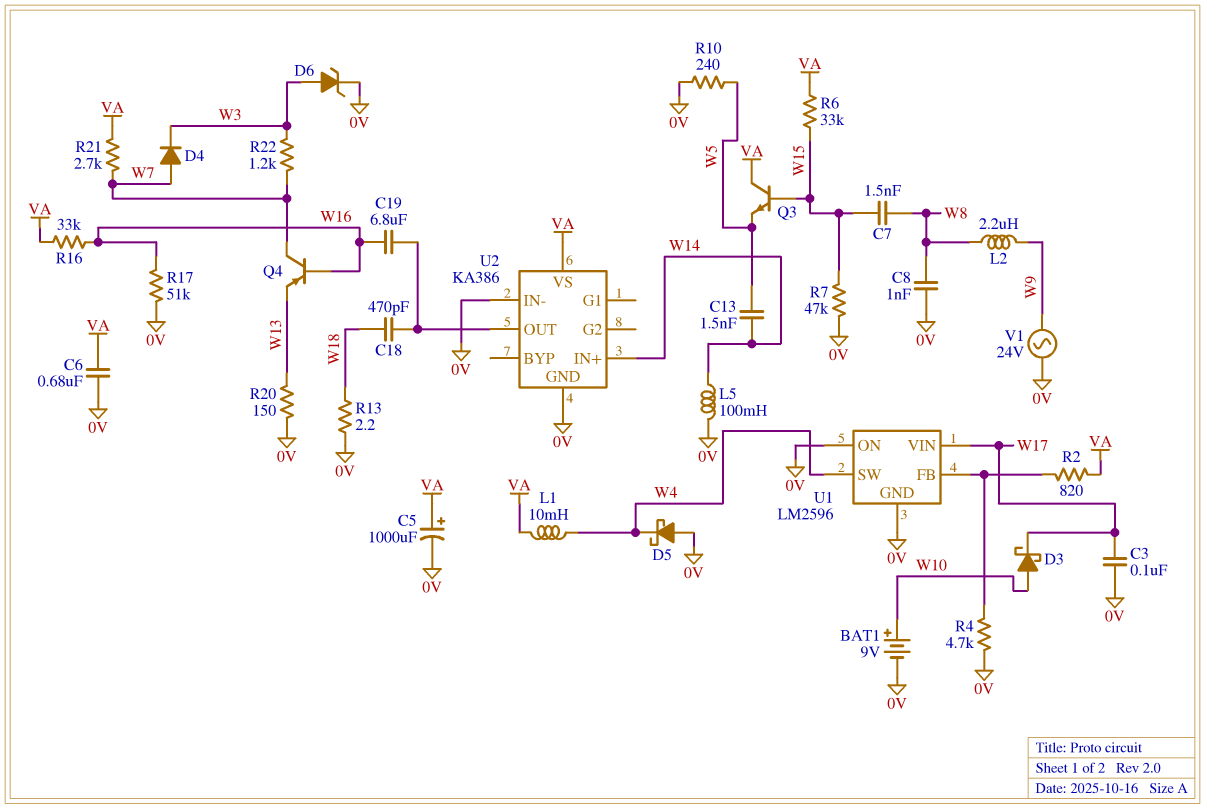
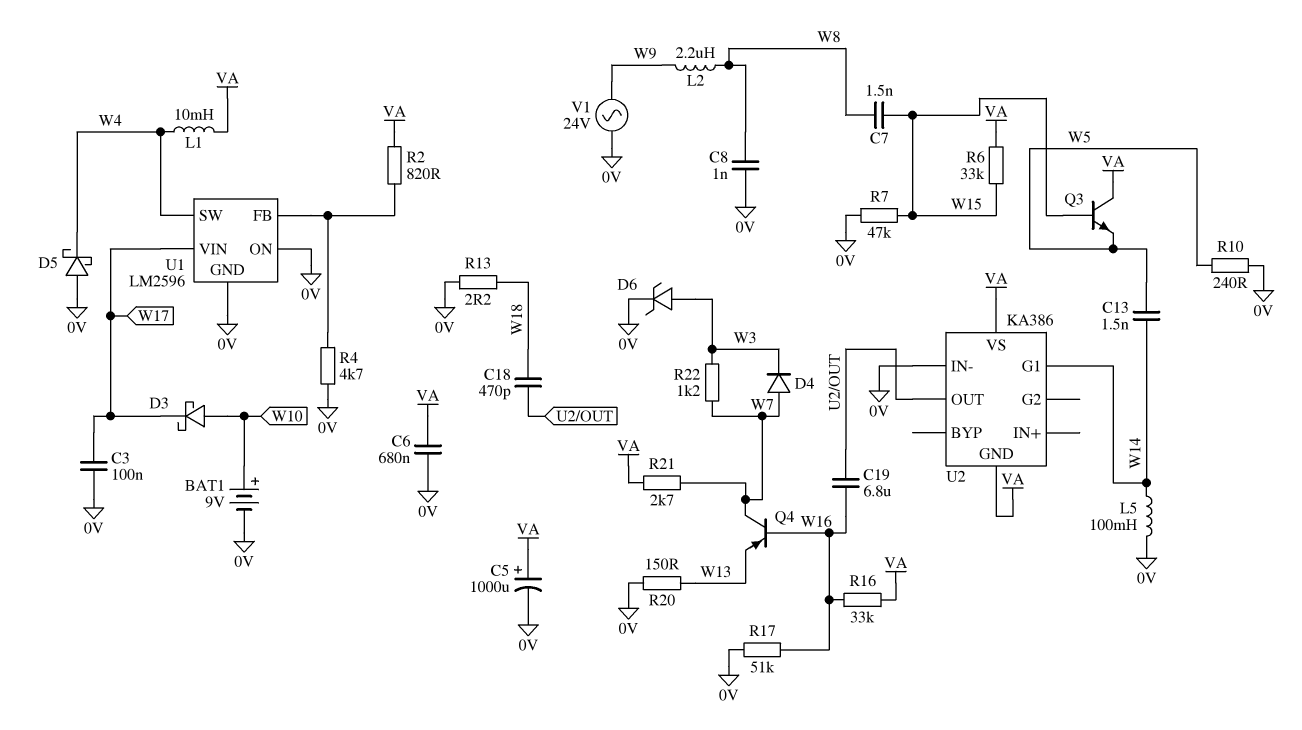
U2 pin G1: none -> W14
U2 pin GND: 0V -> VA
U2 pin IN+: W14 -> none

